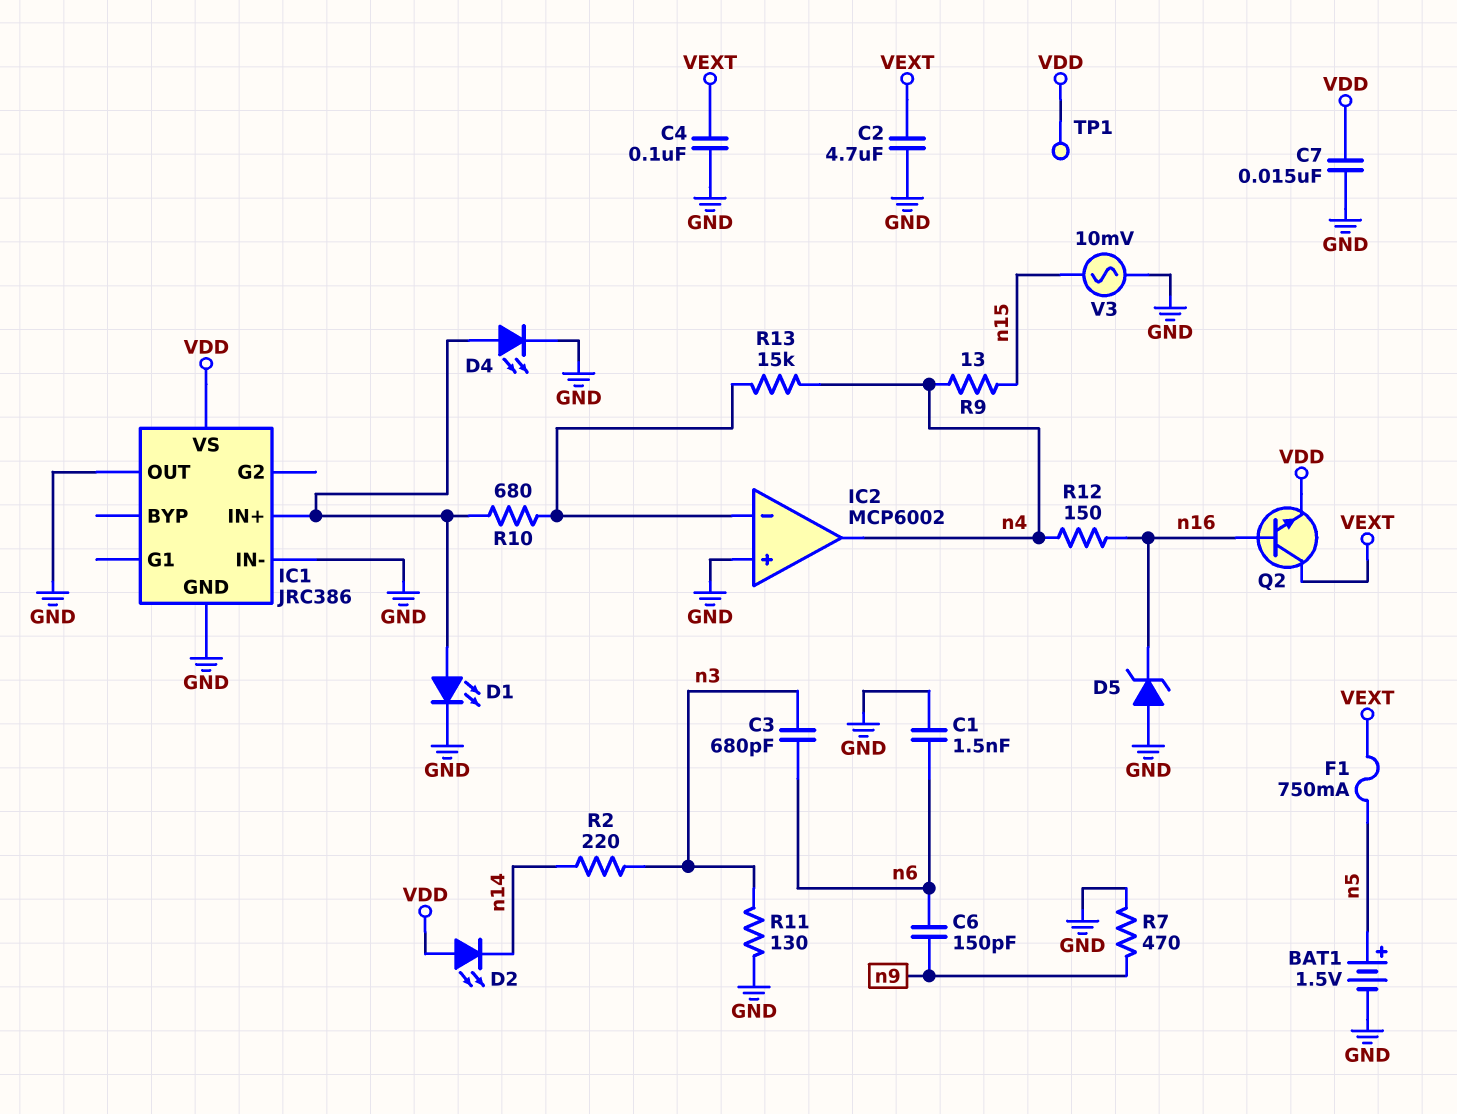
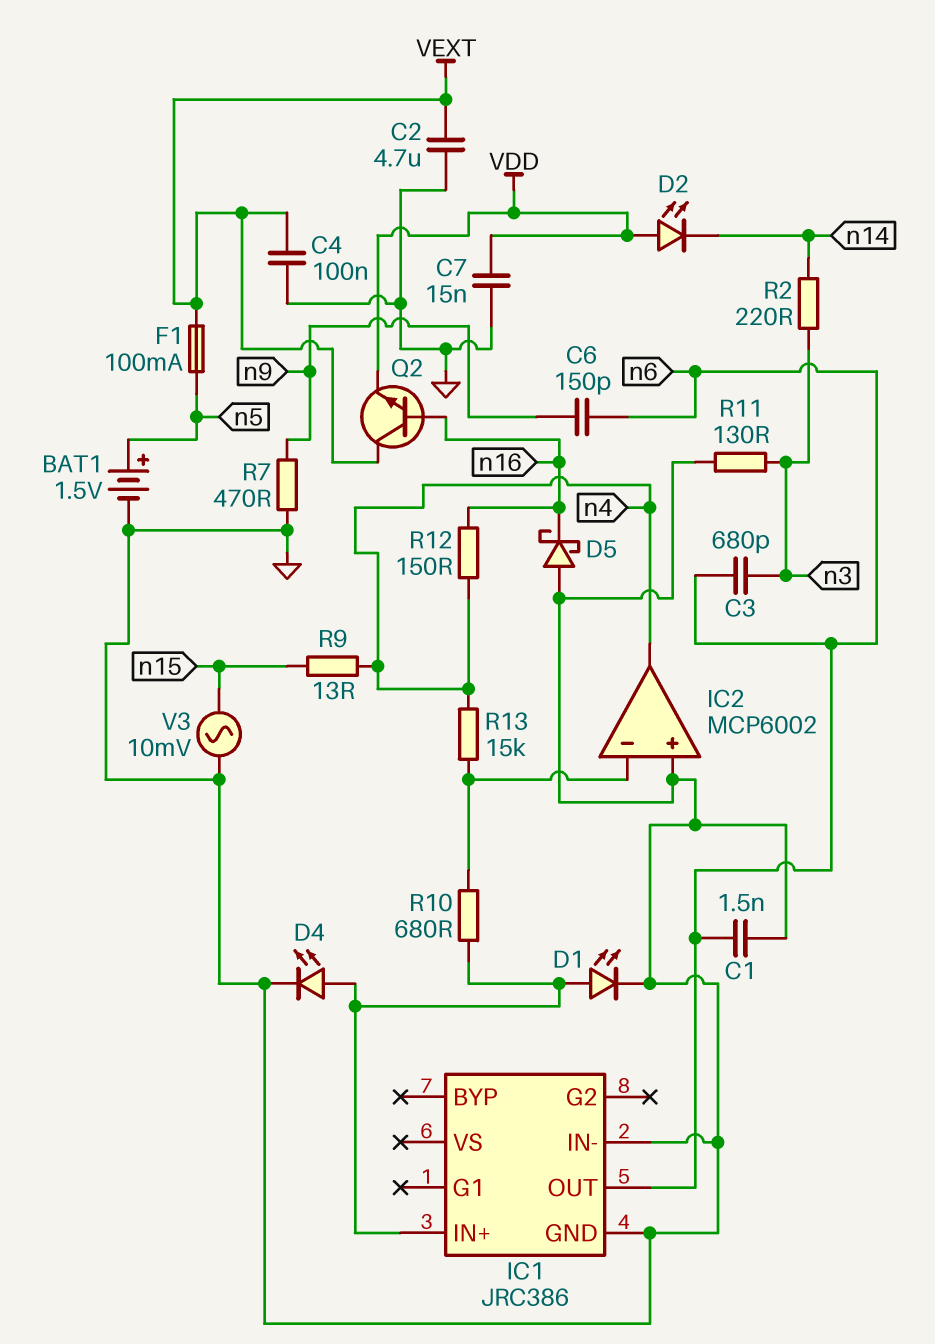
D5: zener (A GND, K n16) -> schottky (A GND, K n16)
F1: 750mA (VEXT, n5) -> 100mA (VEXT, n5)
IC1 pin OUT: GND -> n6
IC1 pin VS: VDD -> none
TP1: test point (VDD) -> none

